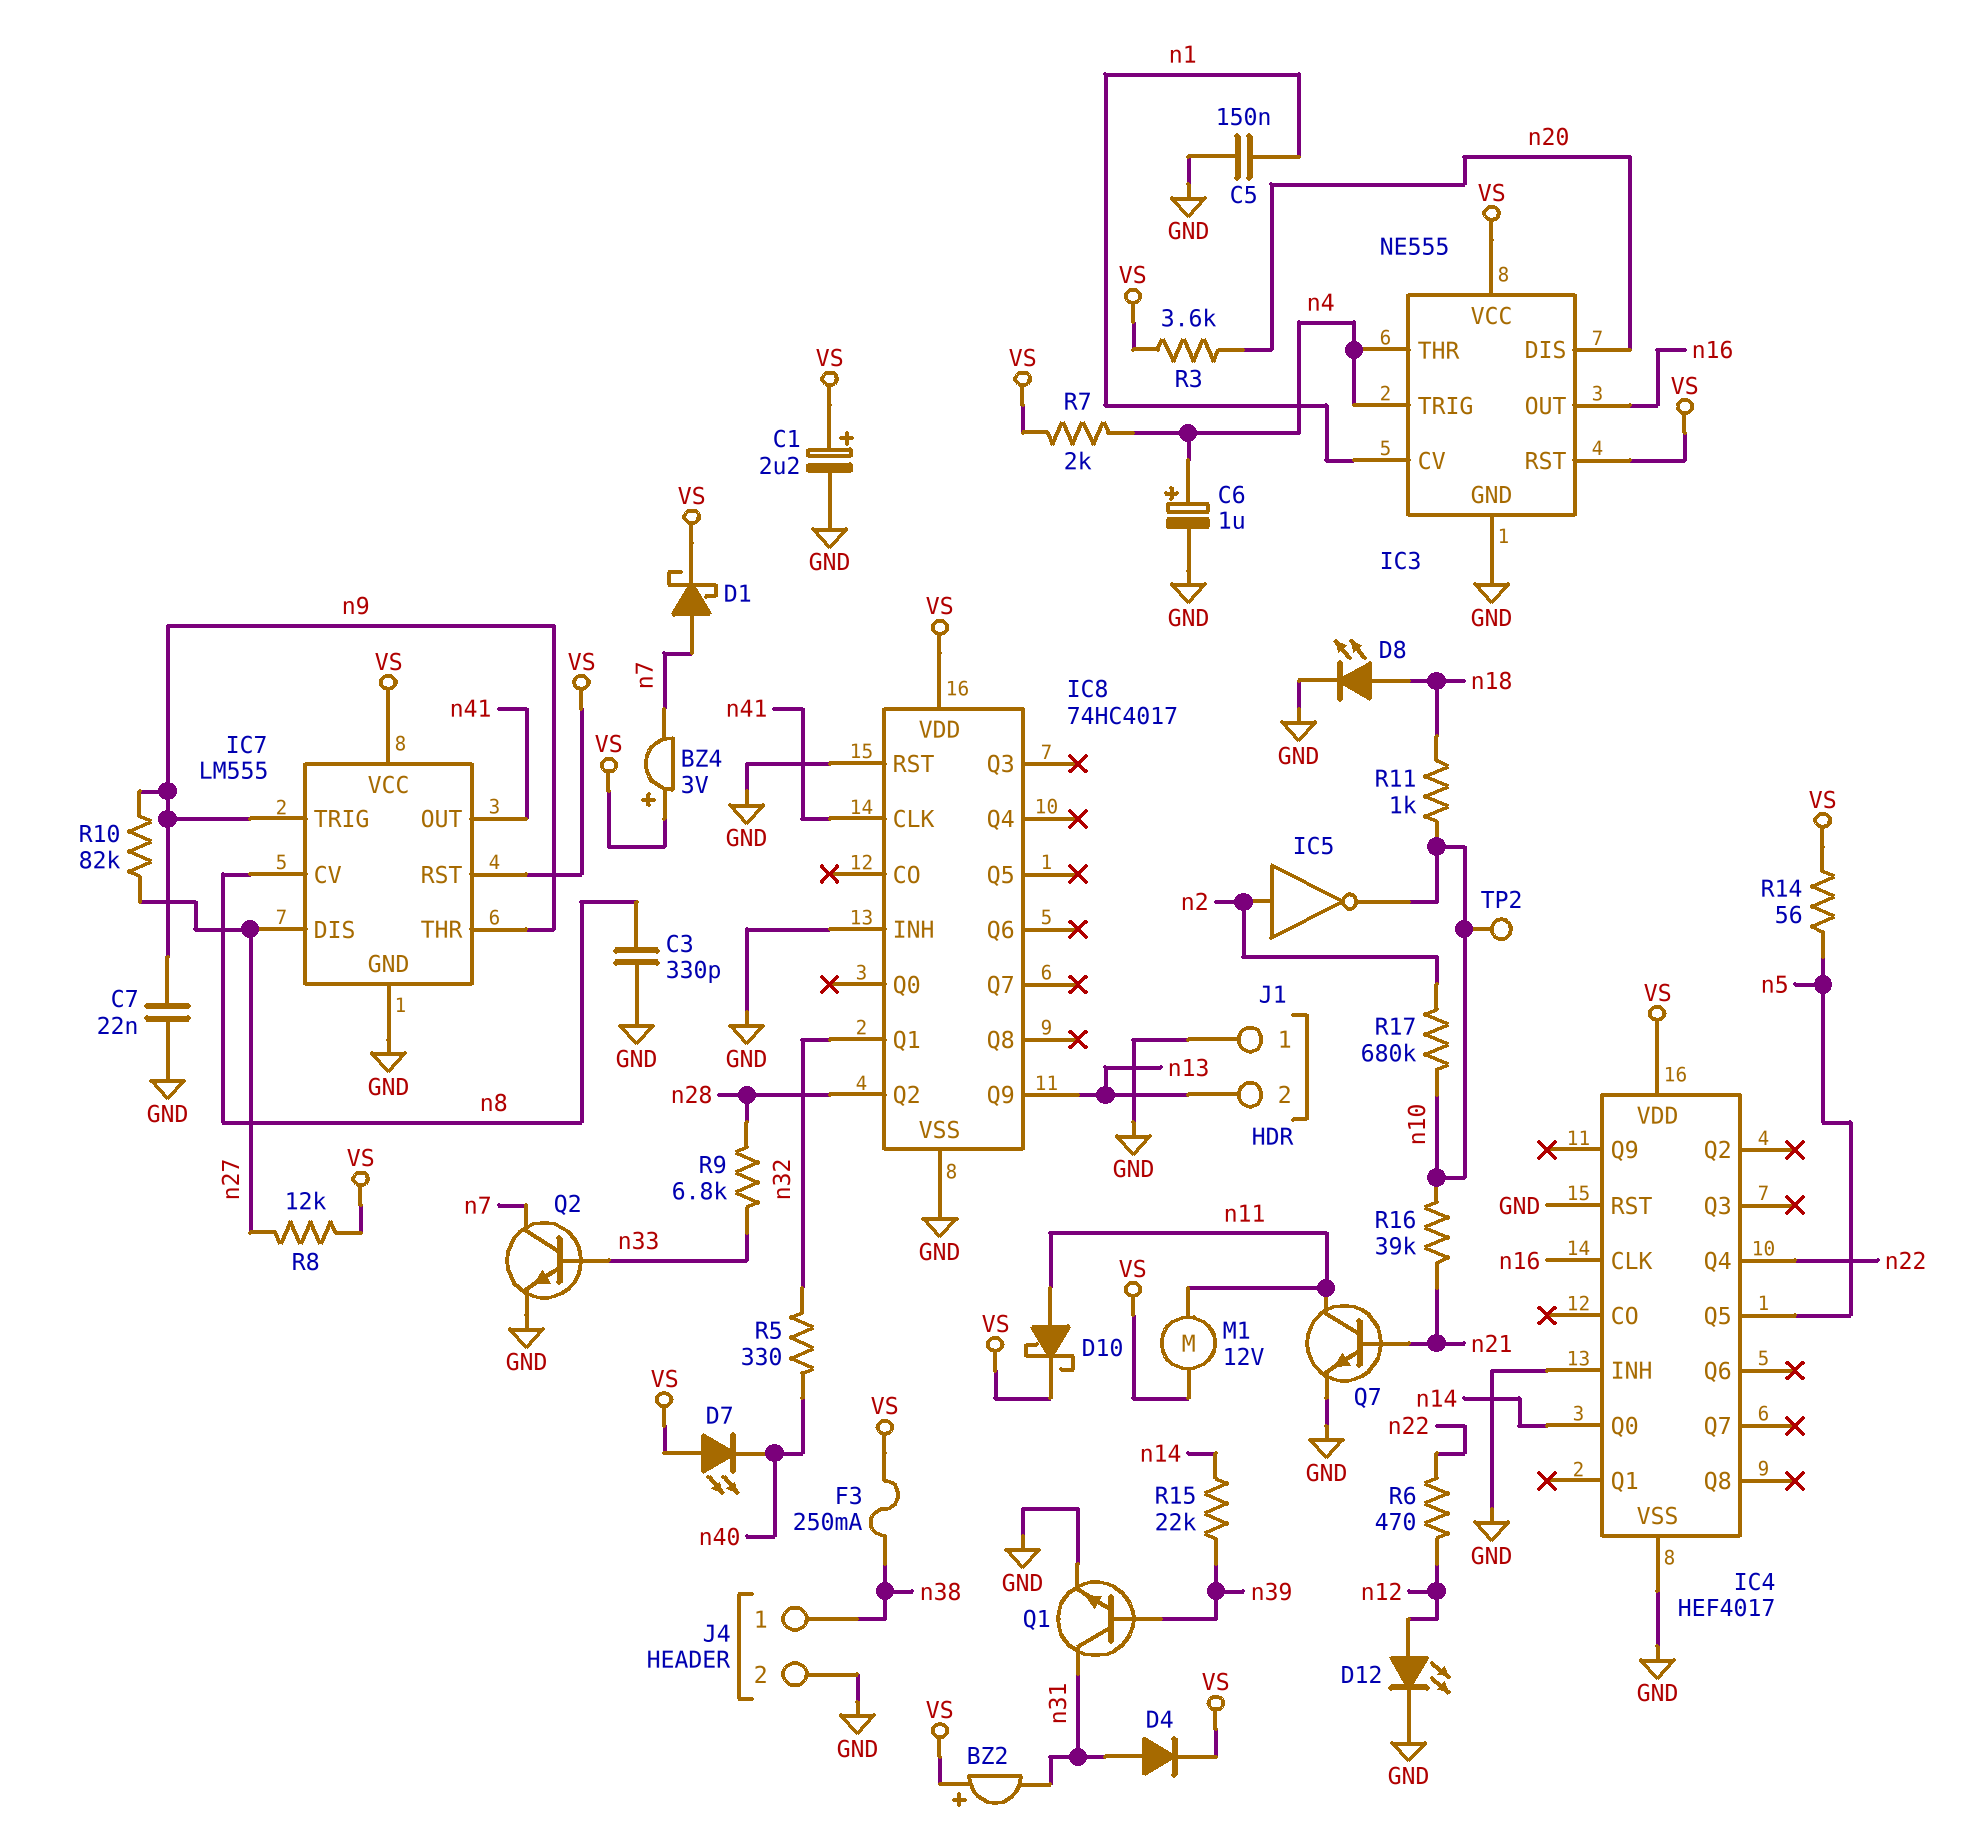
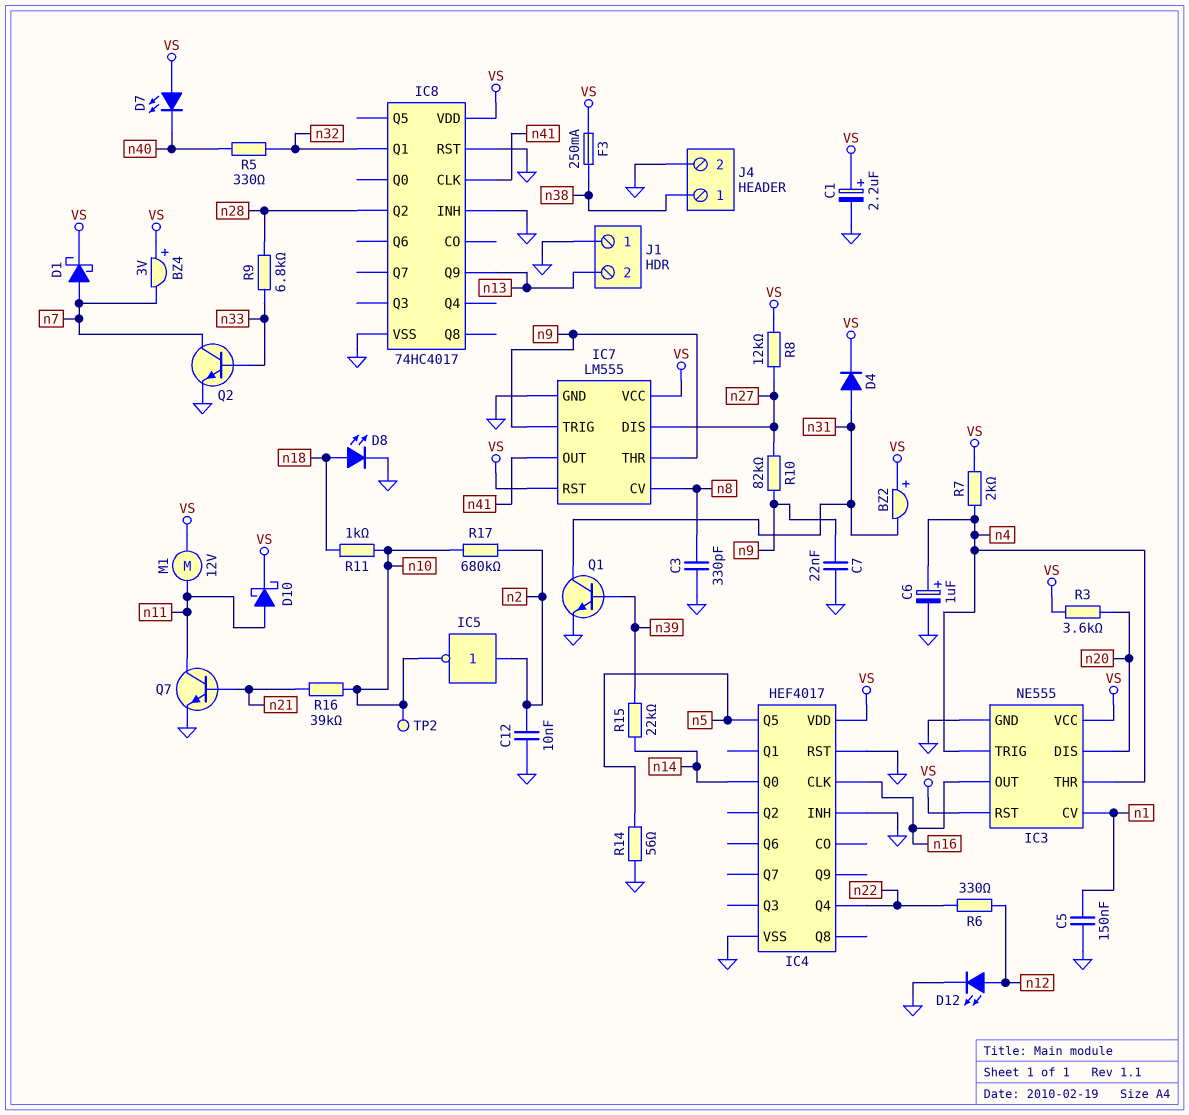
C12: none -> 10nF (GND, n2)
R6: 470 (n12, n22) -> 330 (n12, n22)
R14: 56 (VS, n5) -> 56 (GND, n5)

